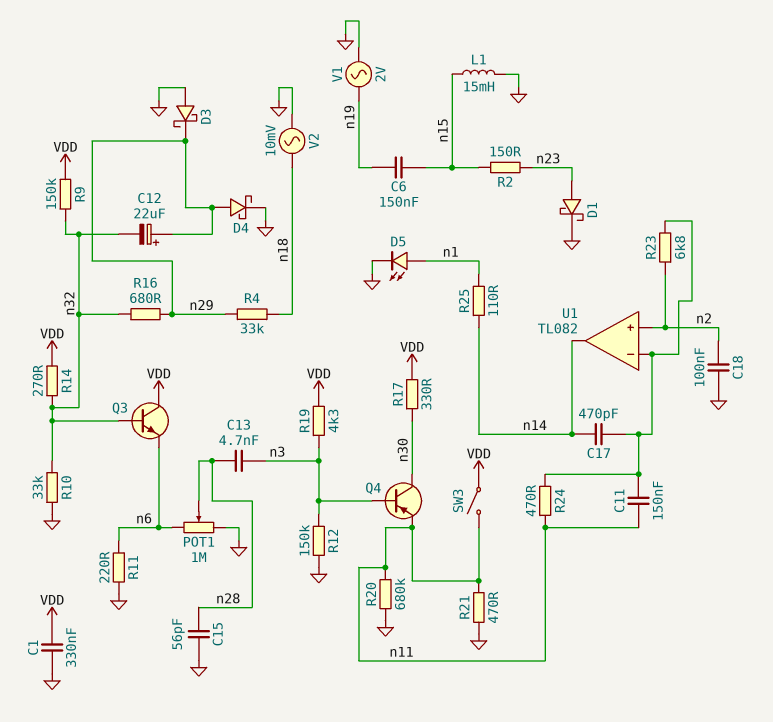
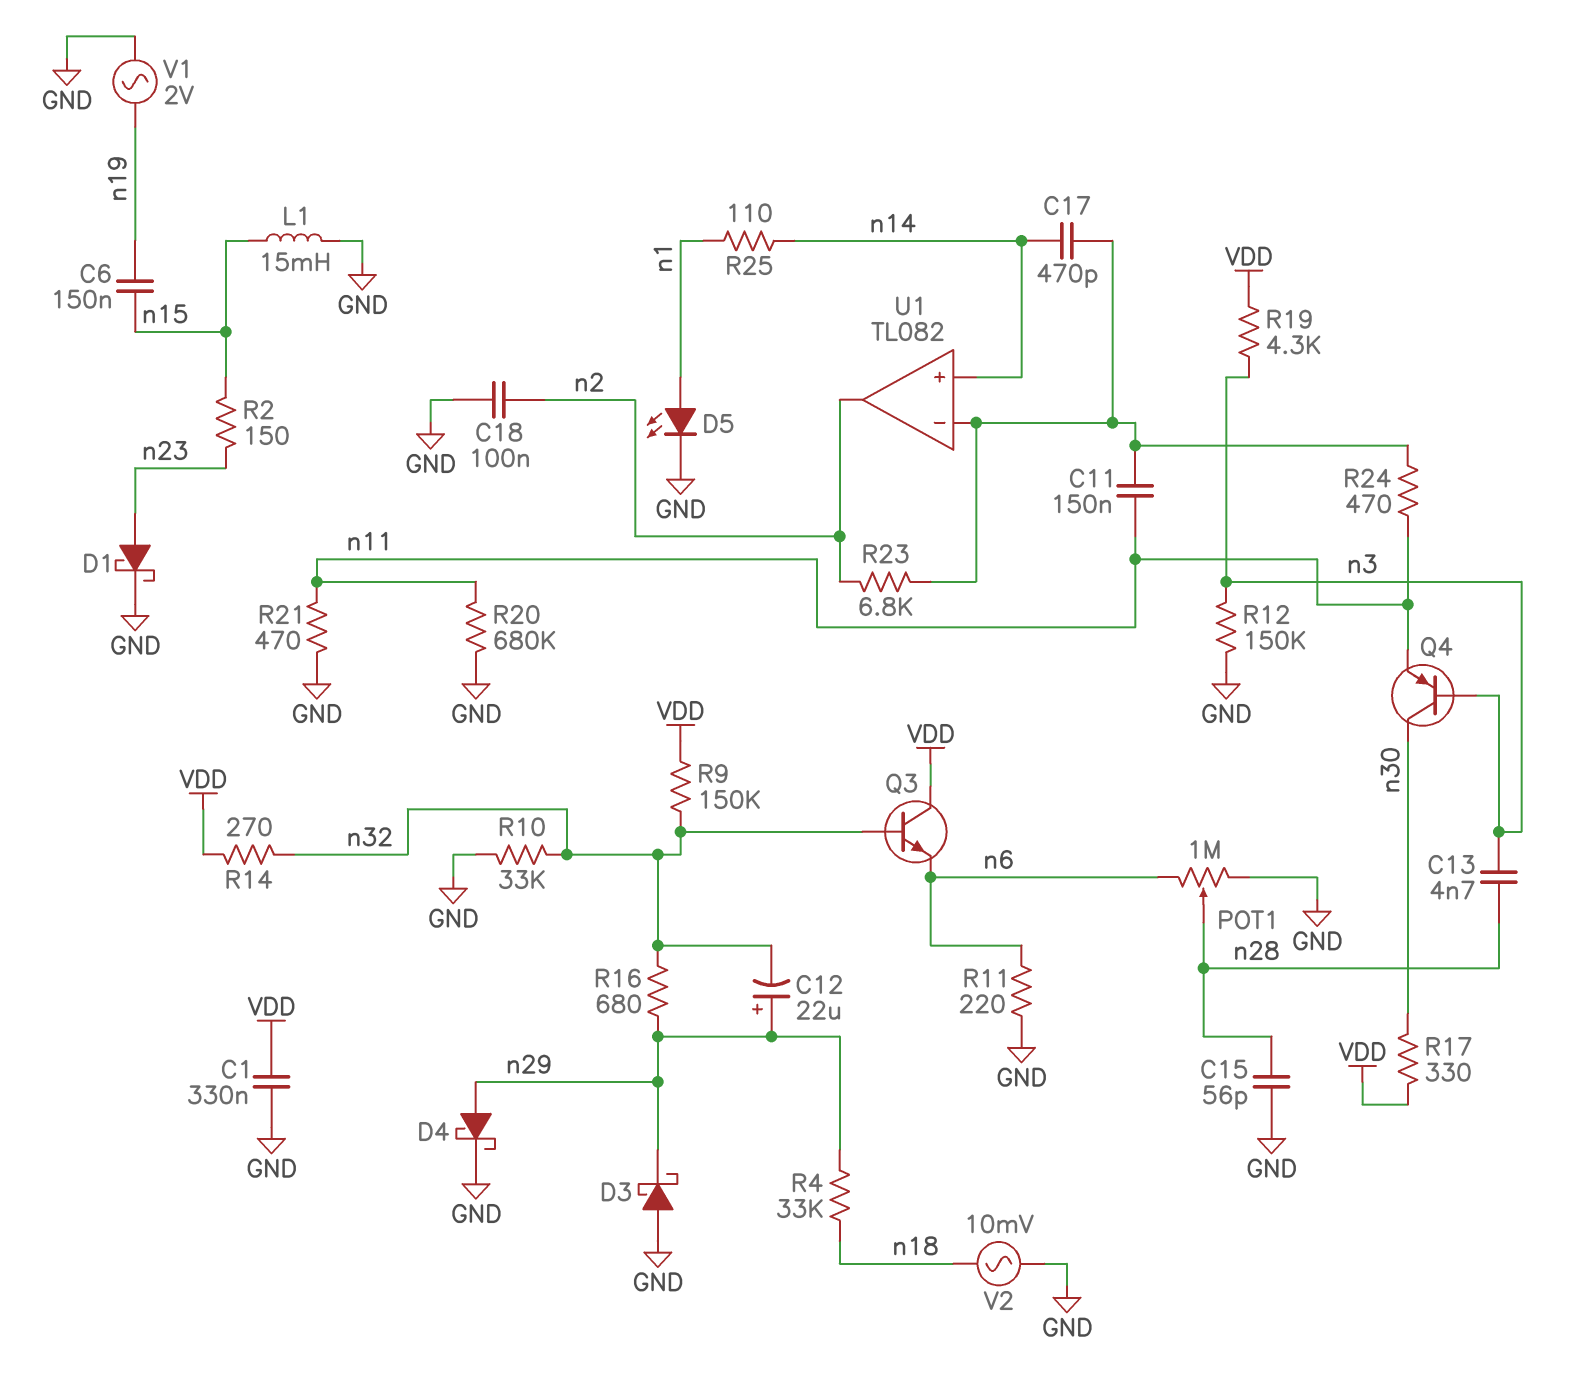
SW3: switch (VDD, n11) -> none
U1 pin in+: n2 -> n14
U1 pin out: n14 -> n2

